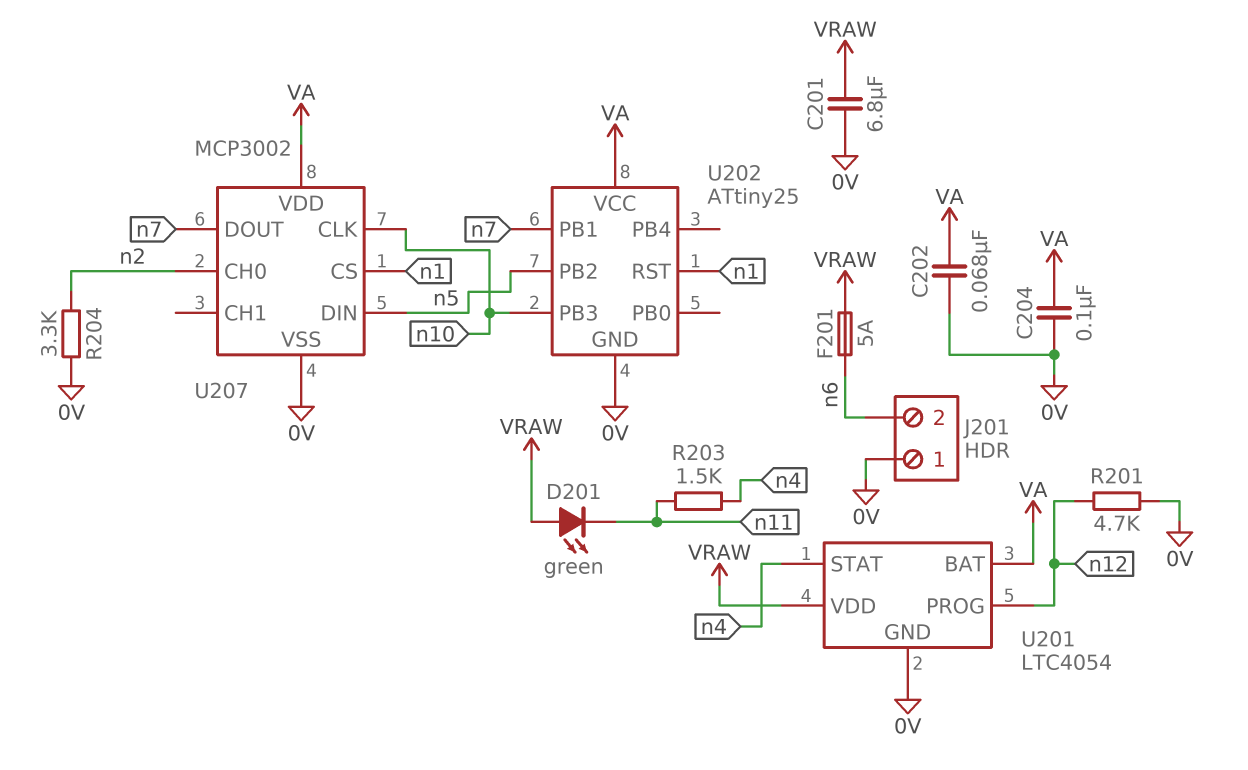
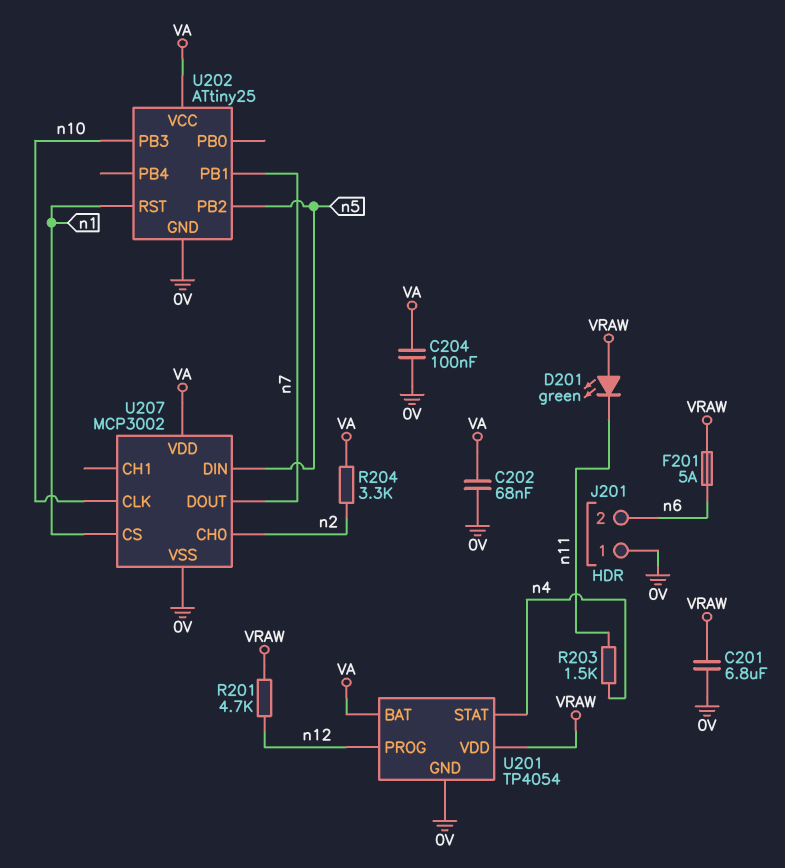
R201: 4.7k (0V, n12) -> 4.7k (VRAW, n12)
R204: 3.3k (0V, n2) -> 3.3k (VA, n2)
U201: LTC4054 -> TP4054

